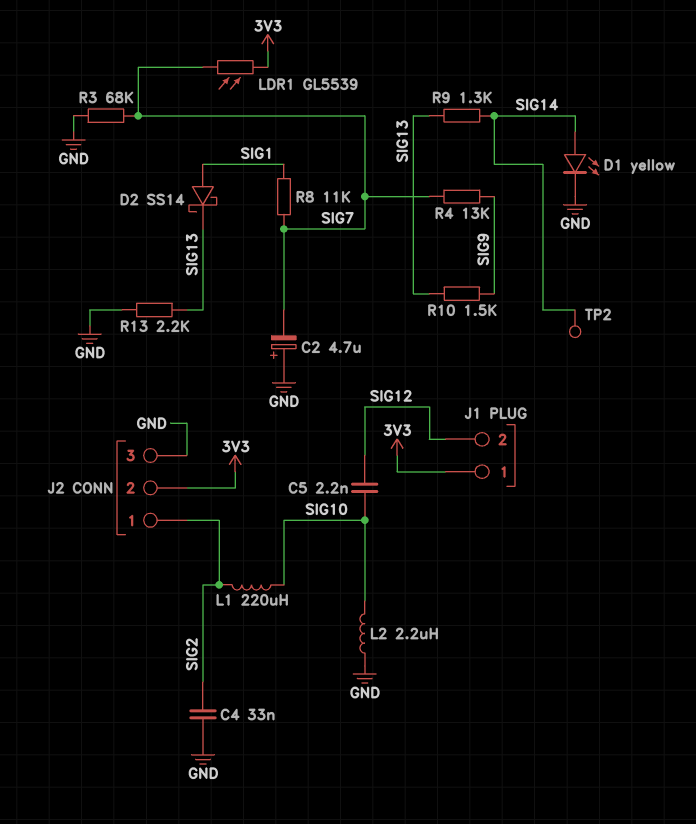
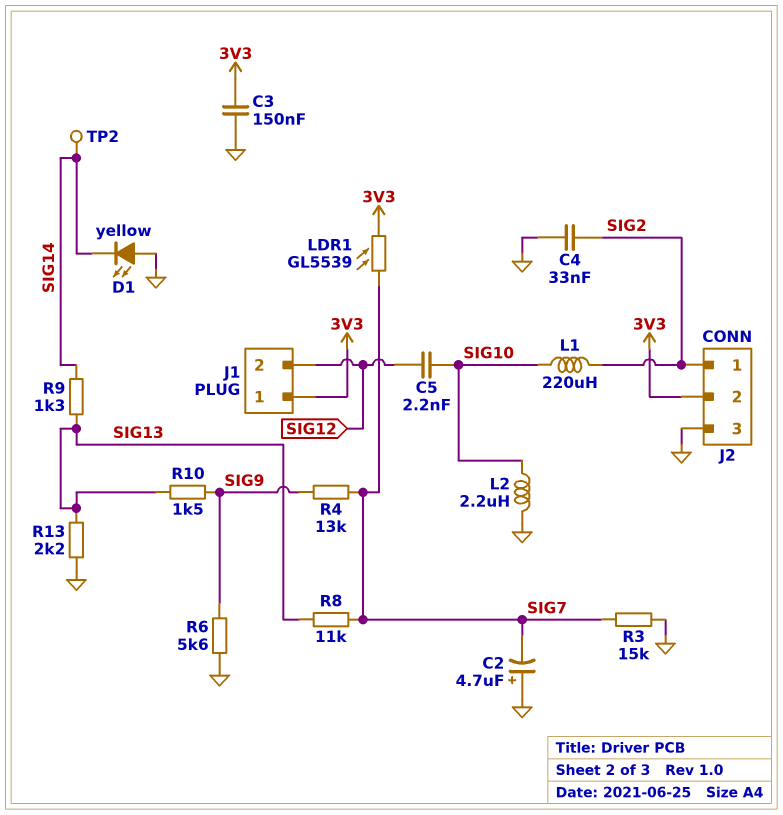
C3: none -> 150nF (3V3, GND)
D1: LED yellow (A SIG14, K GND) -> LED yellow (A GND, K SIG14)
D2: schottky SS14 (A SIG1, K SIG13) -> none
R3: 68k (GND, SIG7) -> 15k (GND, SIG7)
R6: none -> 5.6k (GND, SIG9)
R8: 11k (SIG1, SIG7) -> 11k (SIG7, SIG13)

